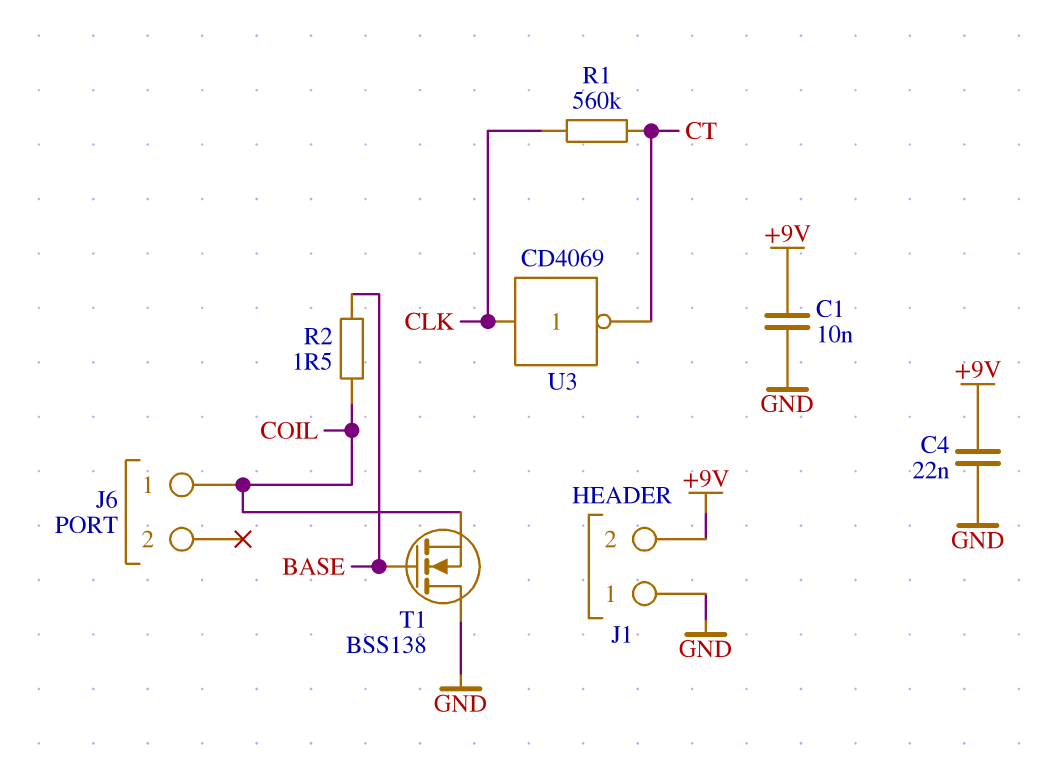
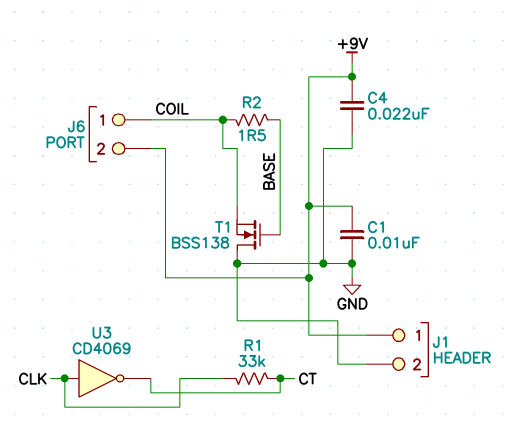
J1 pin 1: GND -> +9V
J1 pin 2: +9V -> GND
J6 pin 2: none -> +9V
R1: 560k (CLK, CT) -> 33k (CLK, CT)

